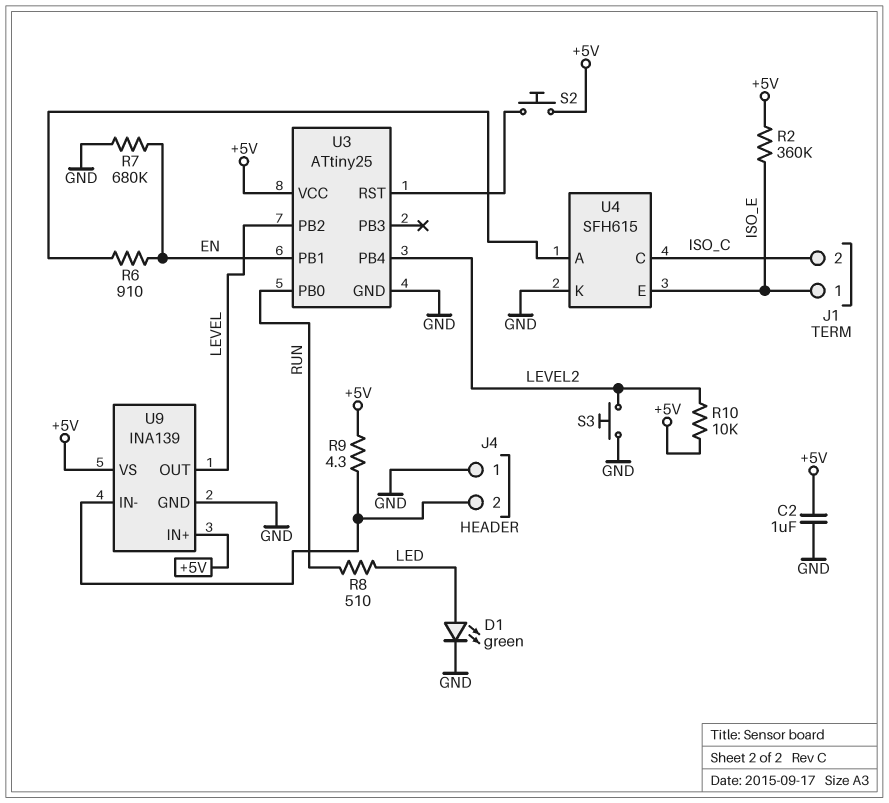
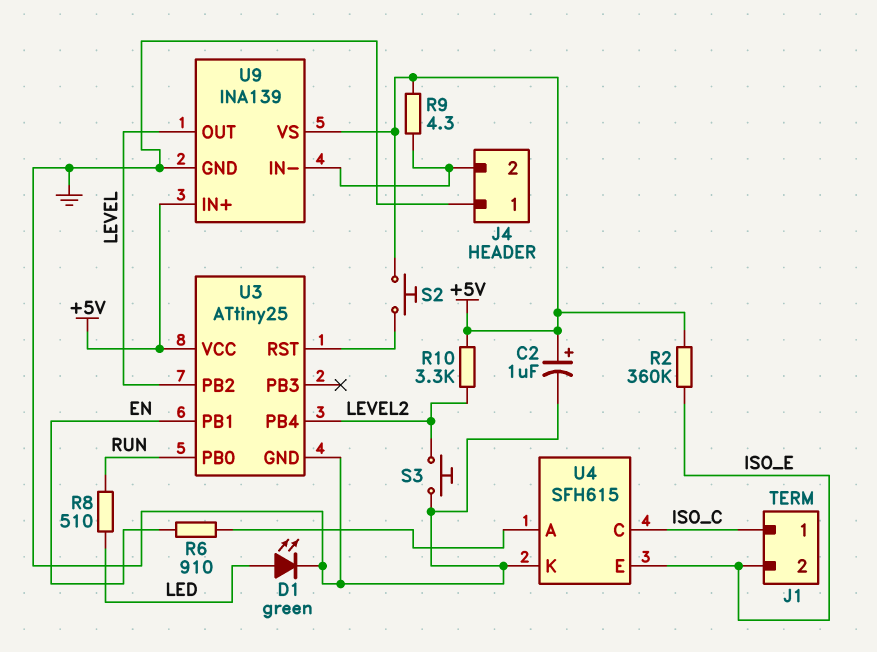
C2: 1uF (+5V, GND) -> 1uF (plus +5V, minus GND)
J1 pin 1: ISO_E -> ISO_C
J1 pin 2: ISO_C -> ISO_E
R7: 680k (EN, GND) -> none
R10: 10k (+5V, LEVEL2) -> 3.3k (+5V, LEVEL2)

